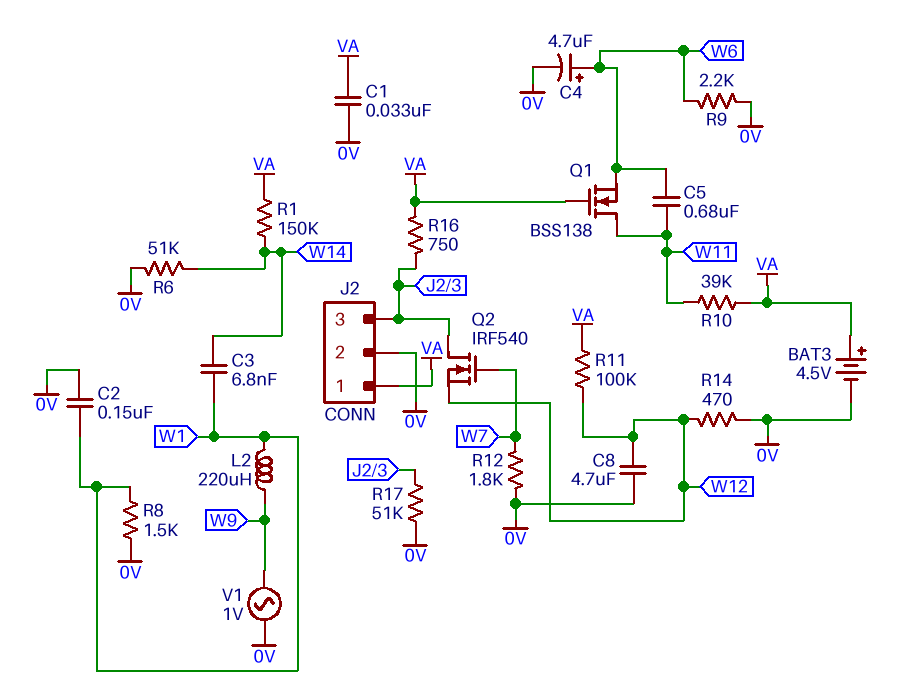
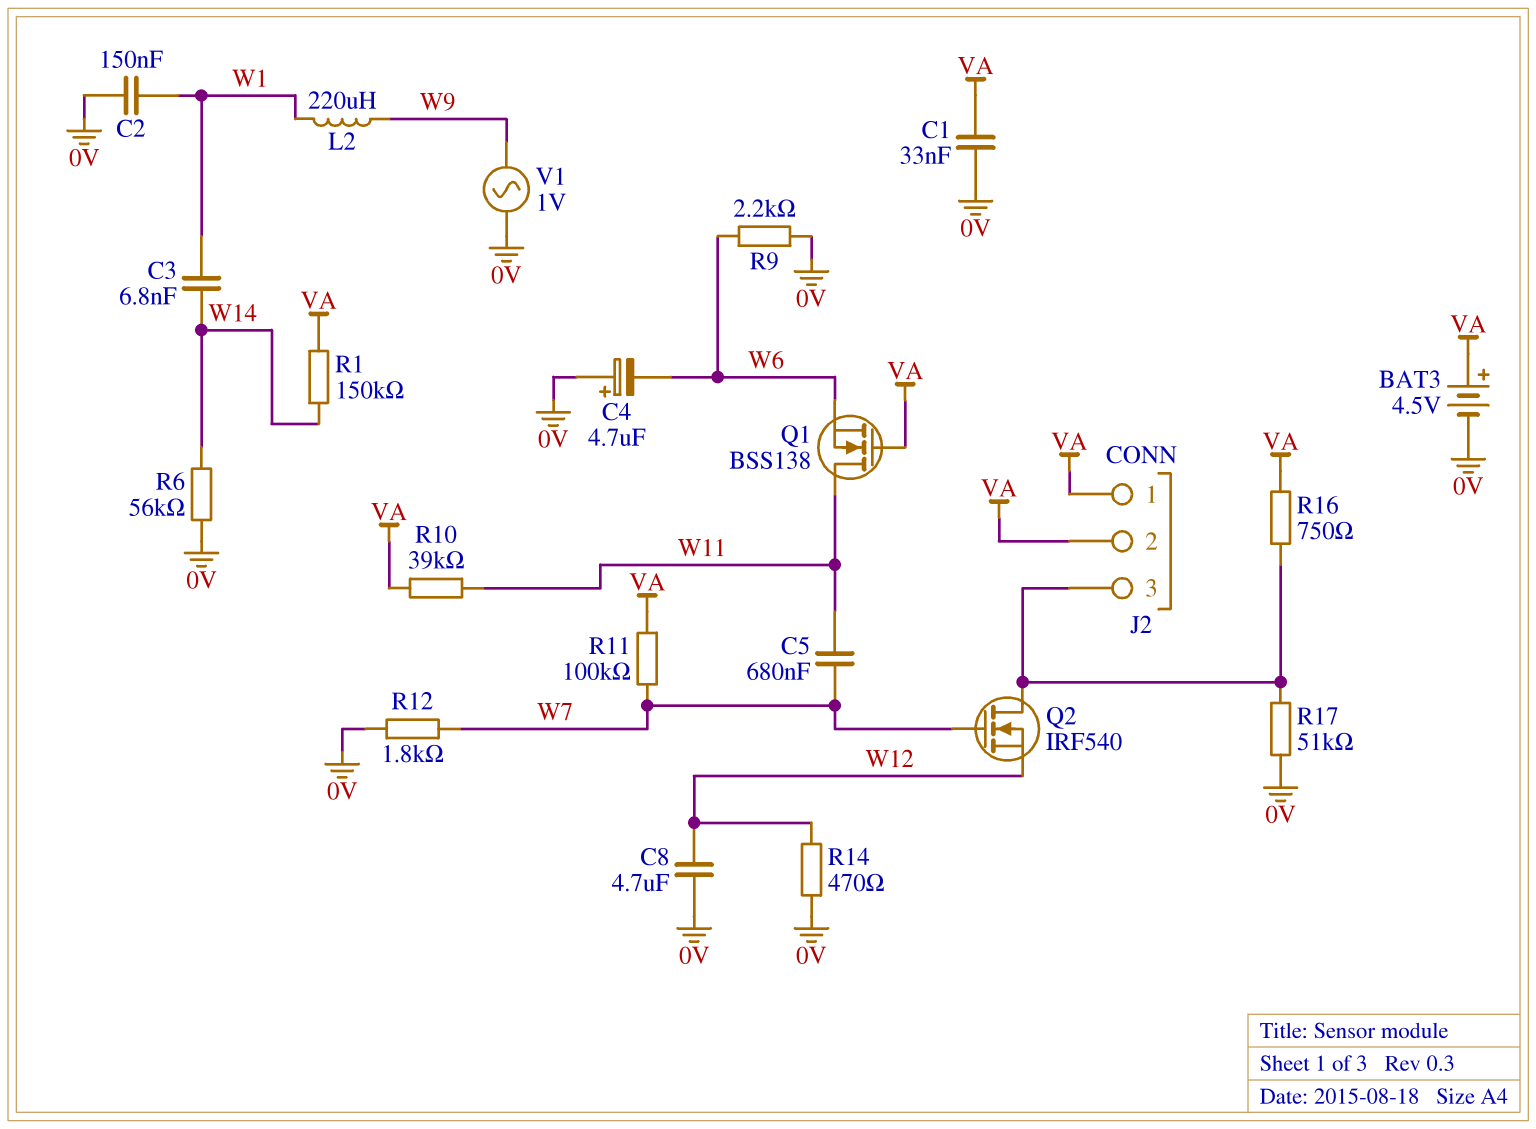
C4: 4.7uF (plus W6, minus 0V) -> 4.7uF (plus 0V, minus W6)
C5: 680nF (W6, W11) -> 680nF (W7, W11)
J2 pin 2: 0V -> VA
R6: 51k (0V, W14) -> 56k (0V, W14)
R8: 1.5k (0V, W1) -> none
R11: 100k (VA, W12) -> 100k (VA, W7)

